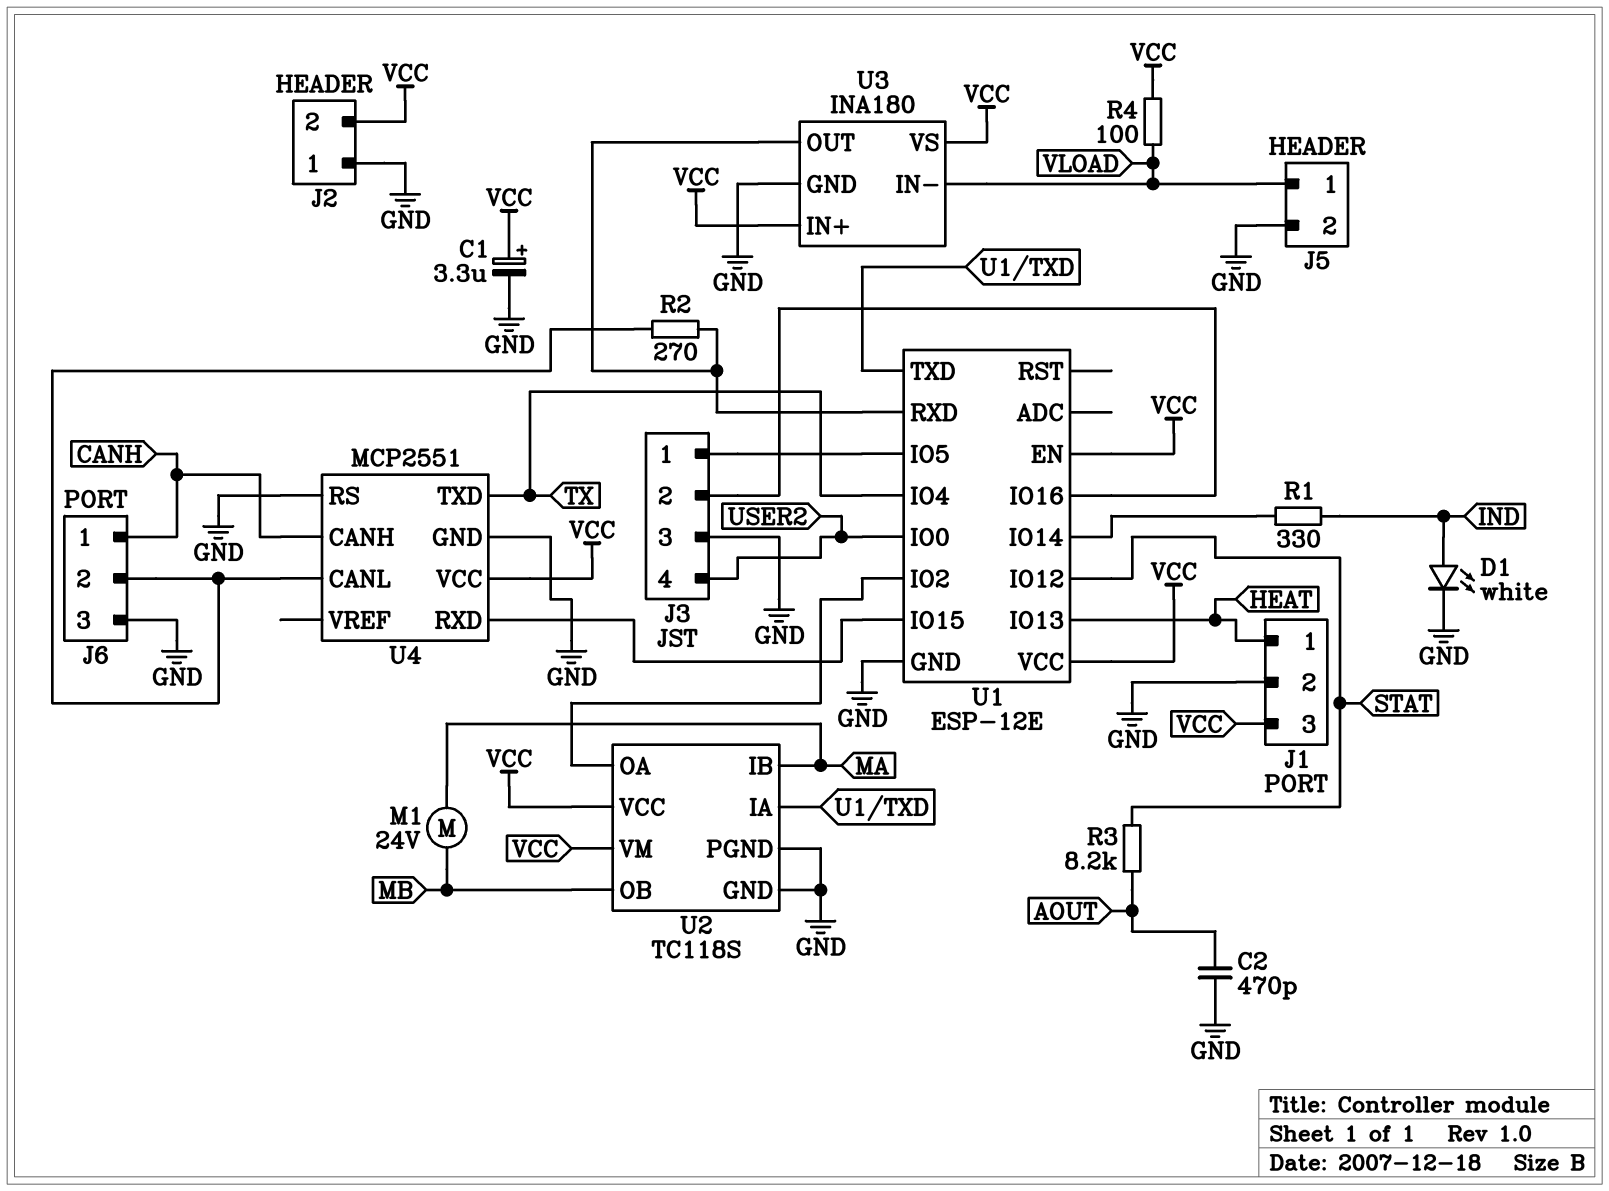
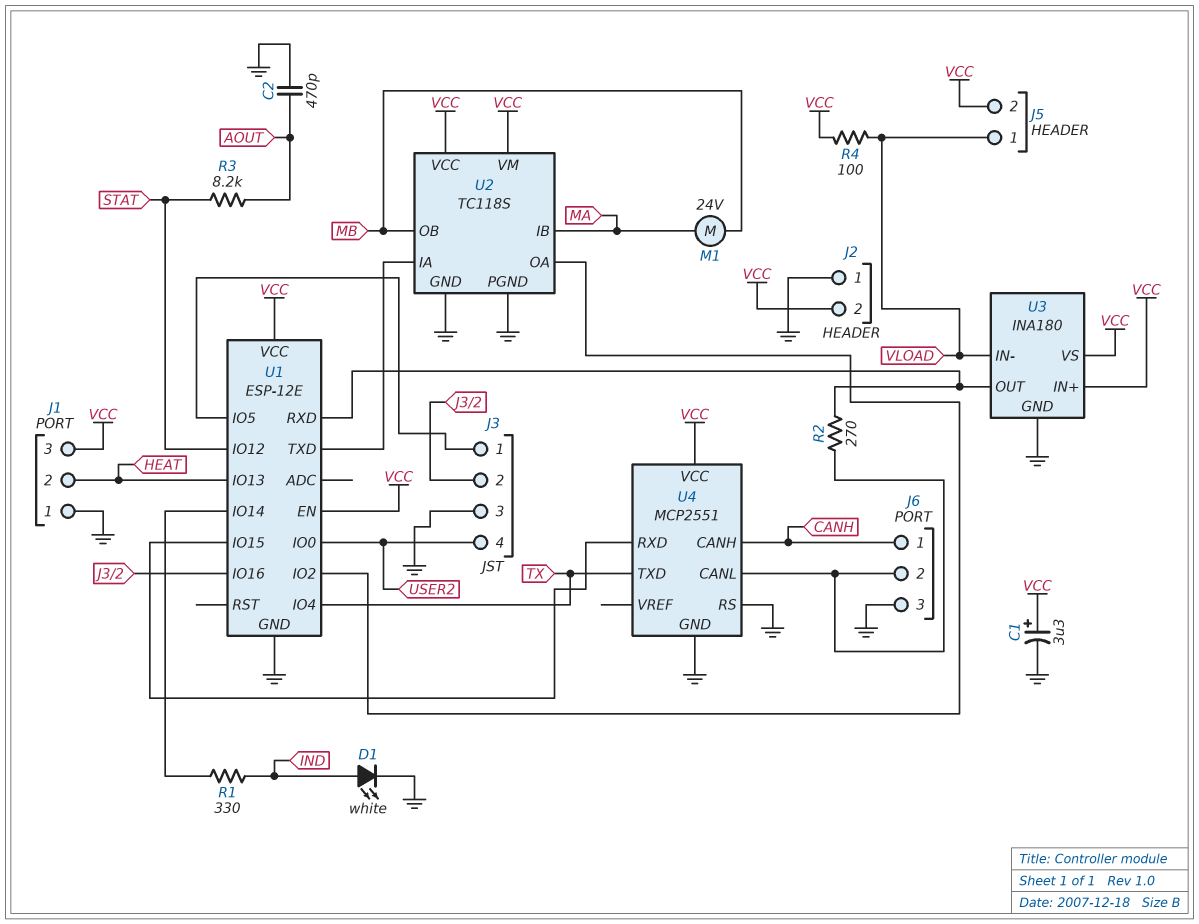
J1 pin 1: HEAT -> GND
J1 pin 2: GND -> HEAT
J5 pin 2: GND -> VCC

